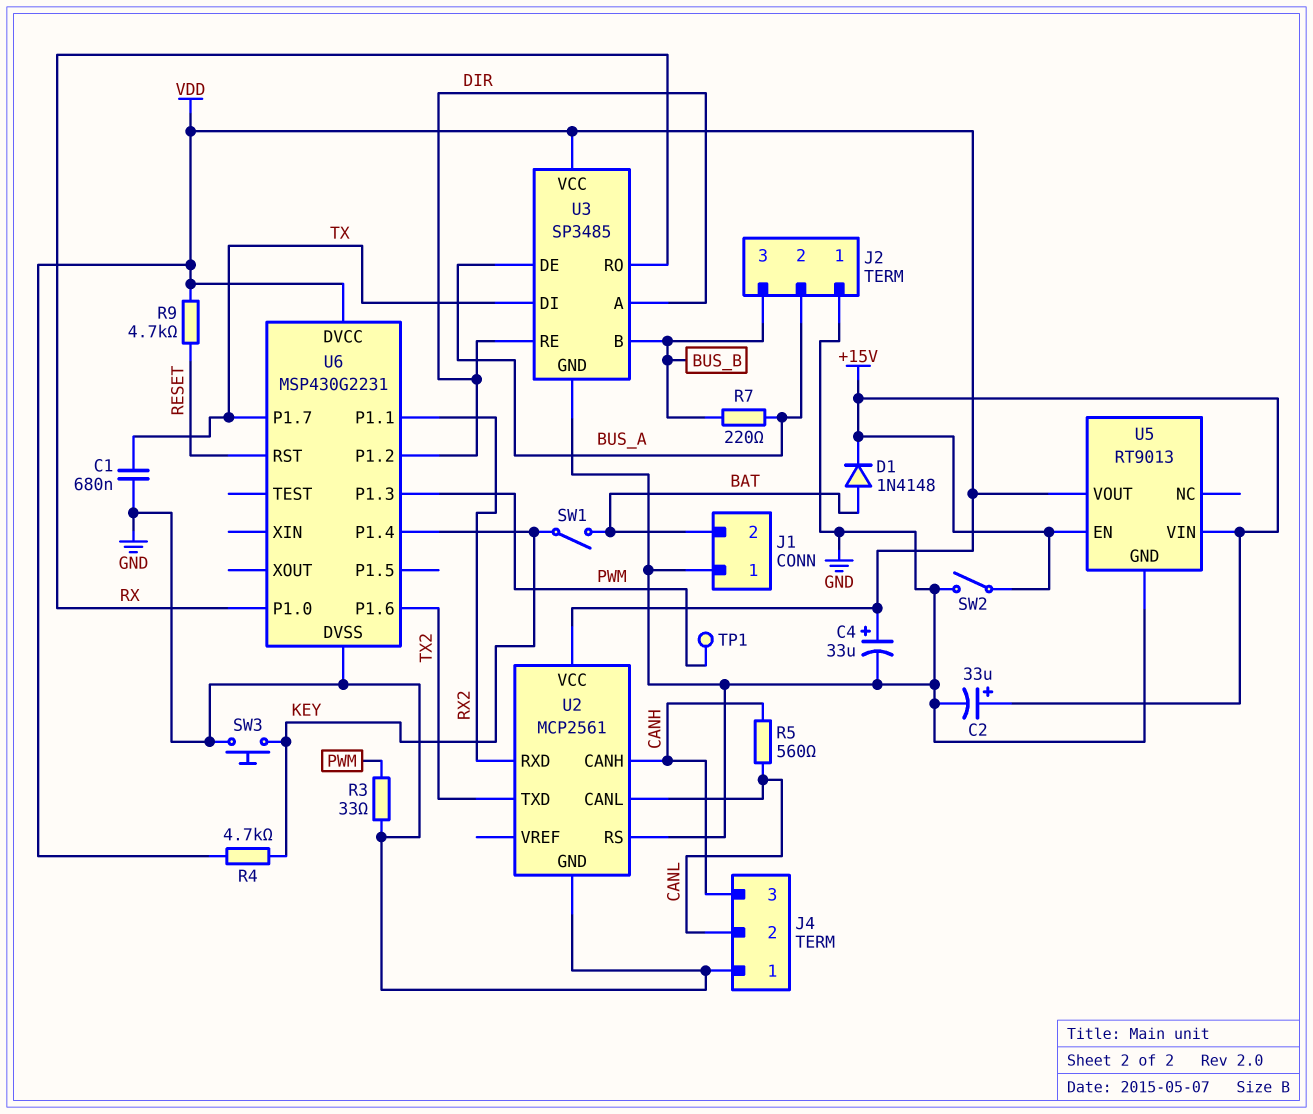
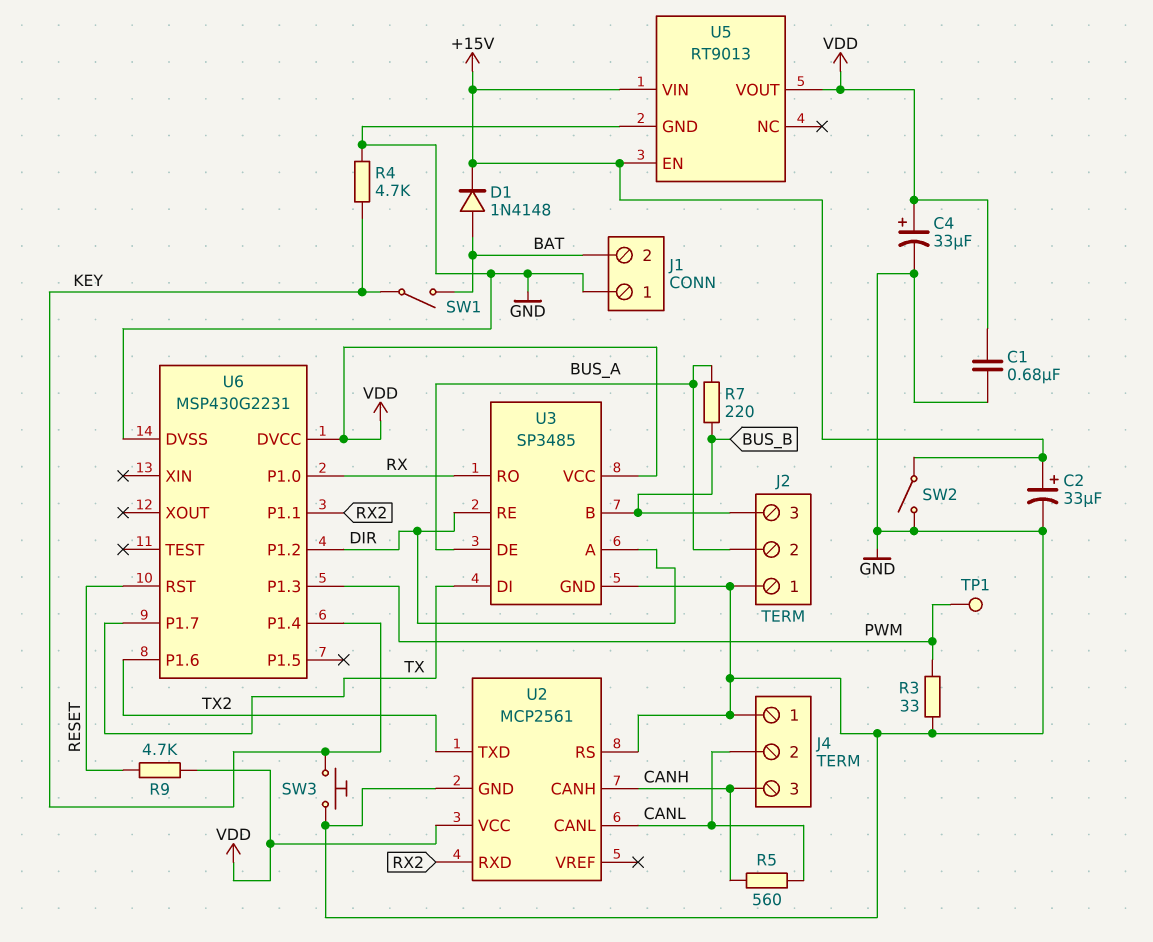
C1: 680nF (GND, TX) -> 680nF (GND, VDD)
R4: 4.7k (KEY, VDD) -> 4.7k (GND, KEY)

